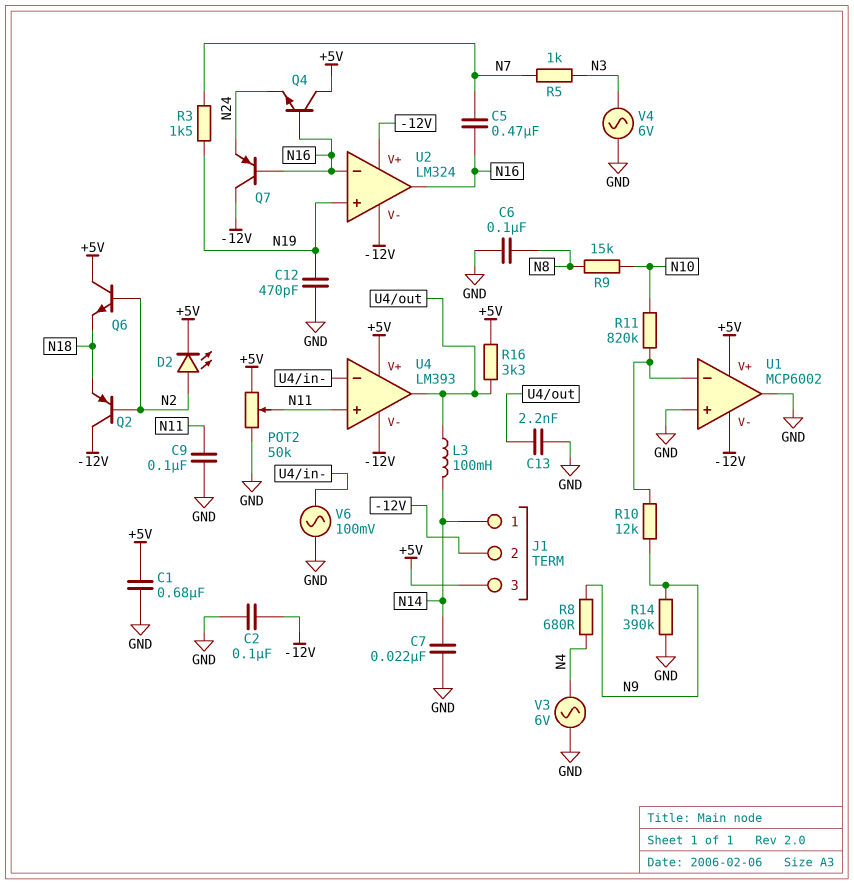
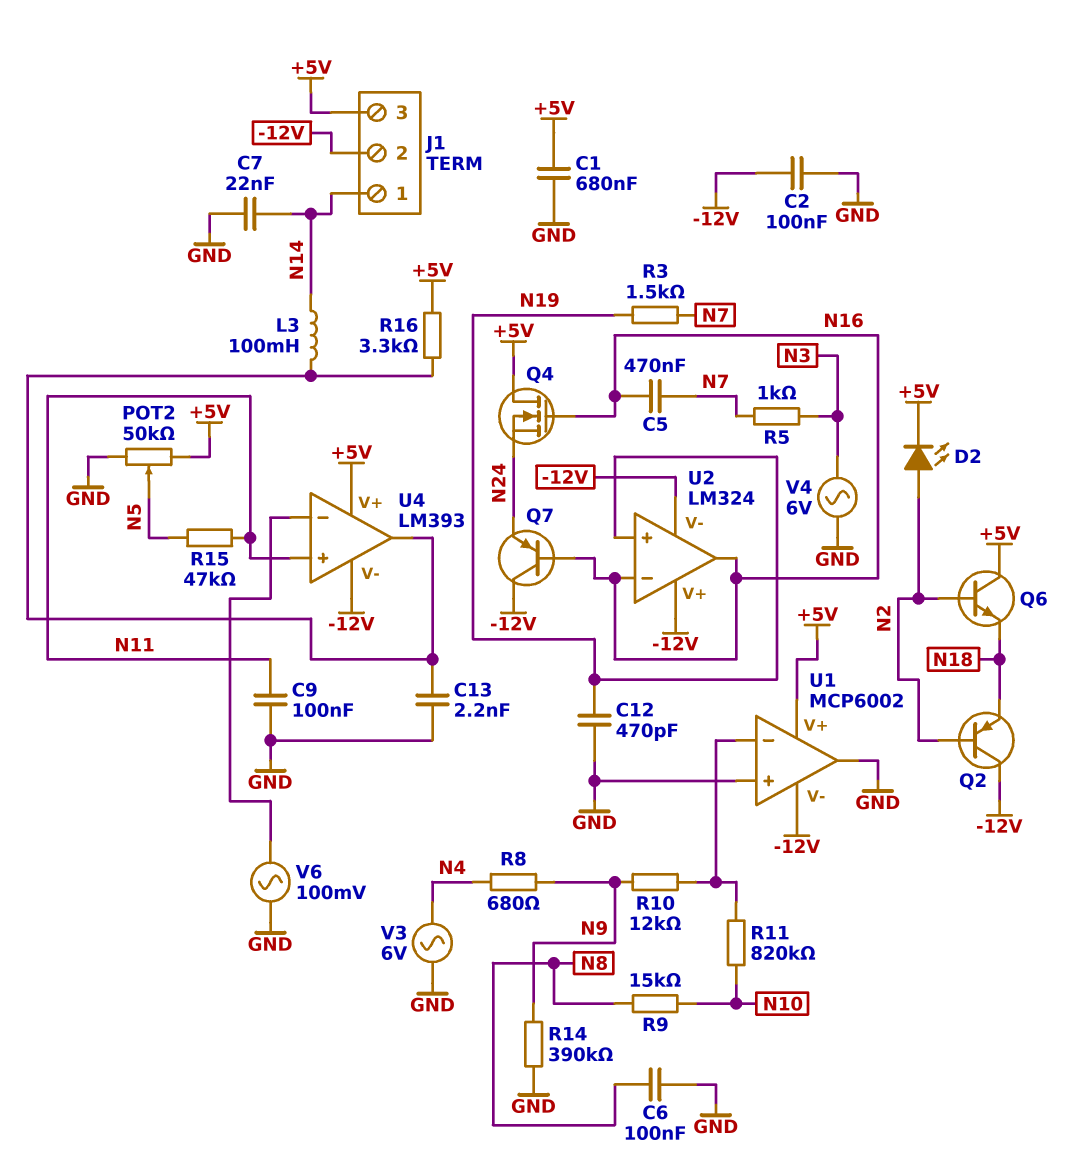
POT2: 50k (+5V, GND, wiper N11) -> 50k (+5V, GND, wiper N5)
Q4: NPN (B N16, C +5V, E N24) -> NMOS (G N16, D +5V, S N24)
R15: none -> 47k (N5, N11)

